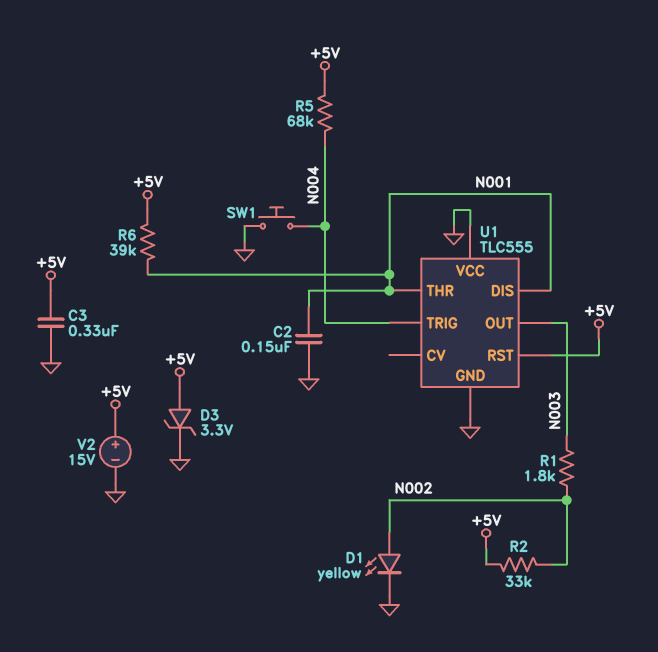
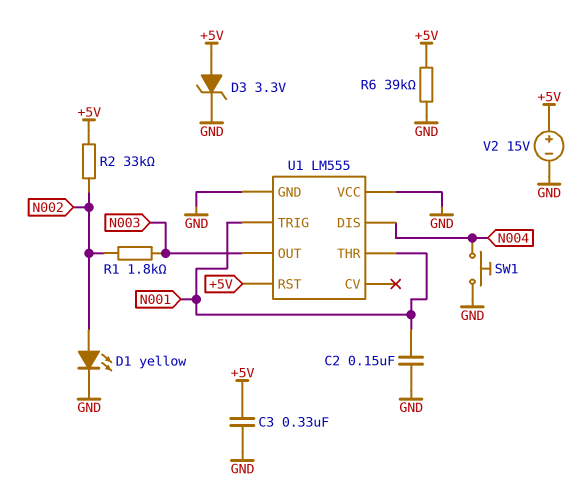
R5: 68k (+5V, N004) -> none
R6: 39k (+5V, N001) -> 39k (+5V, GND)
U1: TLC555 -> LM555
U1 pin DIS: N001 -> N004
U1 pin TRIG: N004 -> N001

